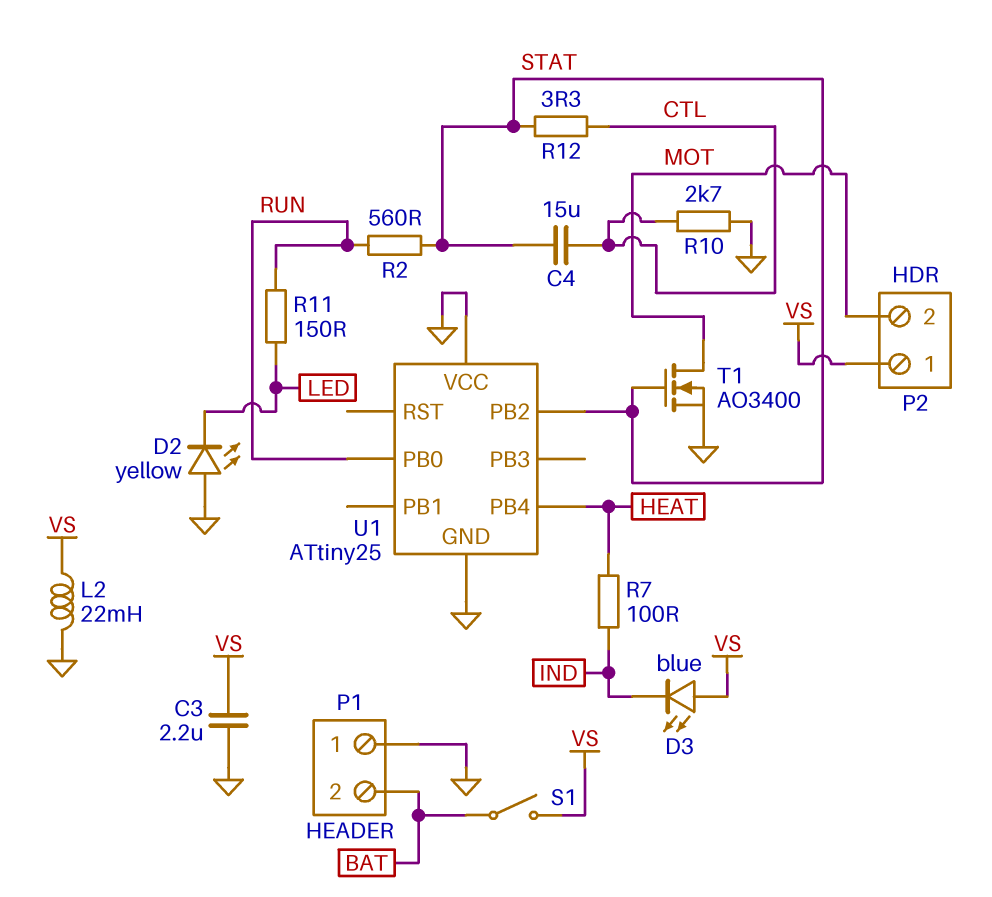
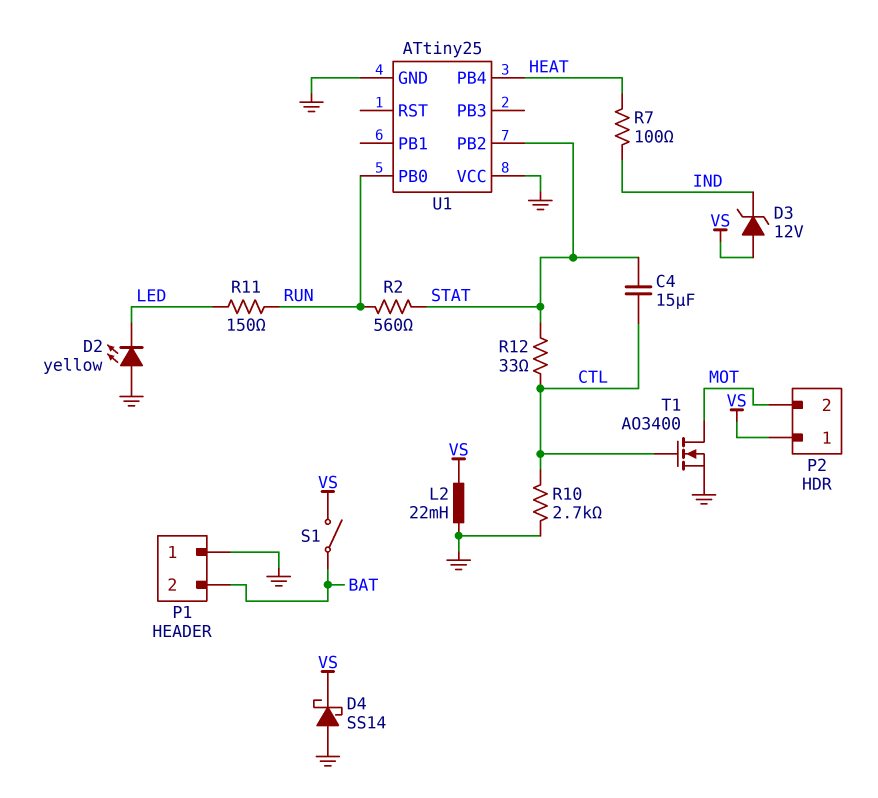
C3: 2.2uF (GND, VS) -> none
D3: LED blue (A VS, K IND) -> zener 12V (A VS, K IND)
D4: none -> schottky SS14 (A GND, K VS)
R12: 3.3 (CTL, STAT) -> 33 (CTL, STAT)
T1: NMOS AO3400 (G STAT, D MOT, S GND) -> NMOS AO3400 (G CTL, D MOT, S GND)

